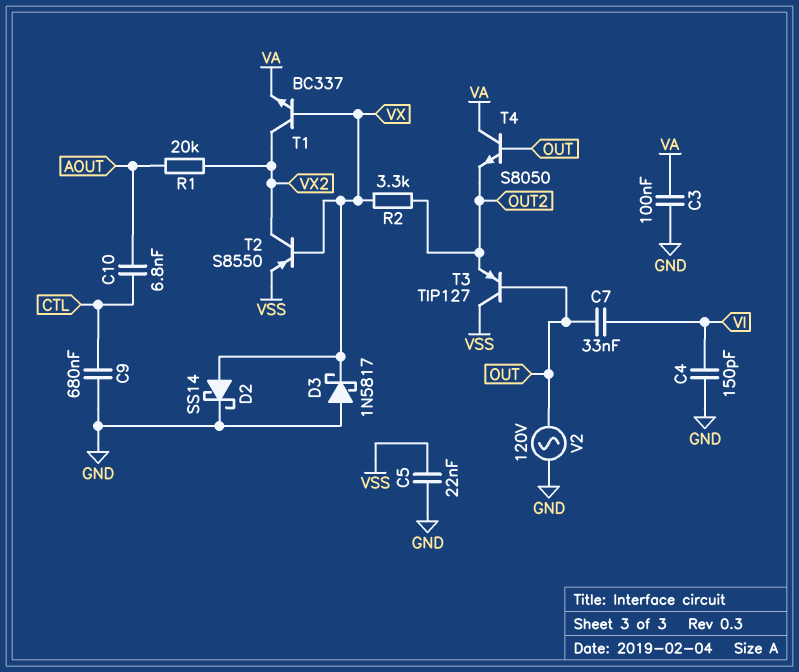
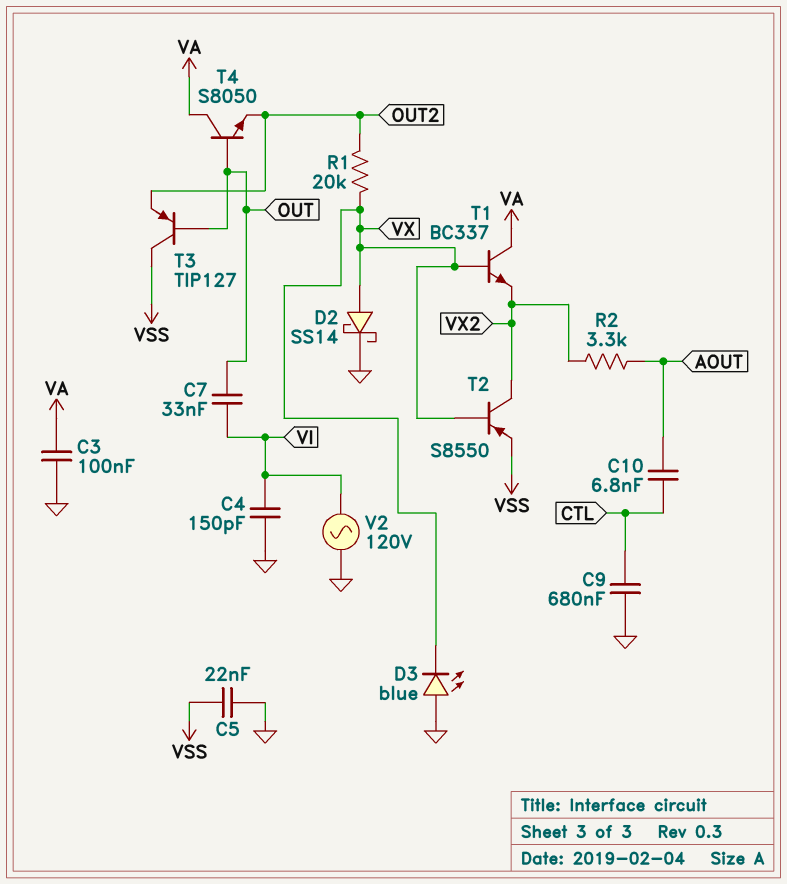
D3: schottky 1N5817 (A GND, K VX) -> LED blue (A GND, K VX)
R1: 20k (AOUT, VX2) -> 20k (OUT2, VX)
R2: 3.3k (OUT2, VX) -> 3.3k (AOUT, VX2)
T1: NPN BC337 (B VX, C VX2, E VA) -> NPN BC337 (B VX, C VA, E VX2)
V2: AC 120V (GND, OUT) -> AC 120V (GND, VI)

